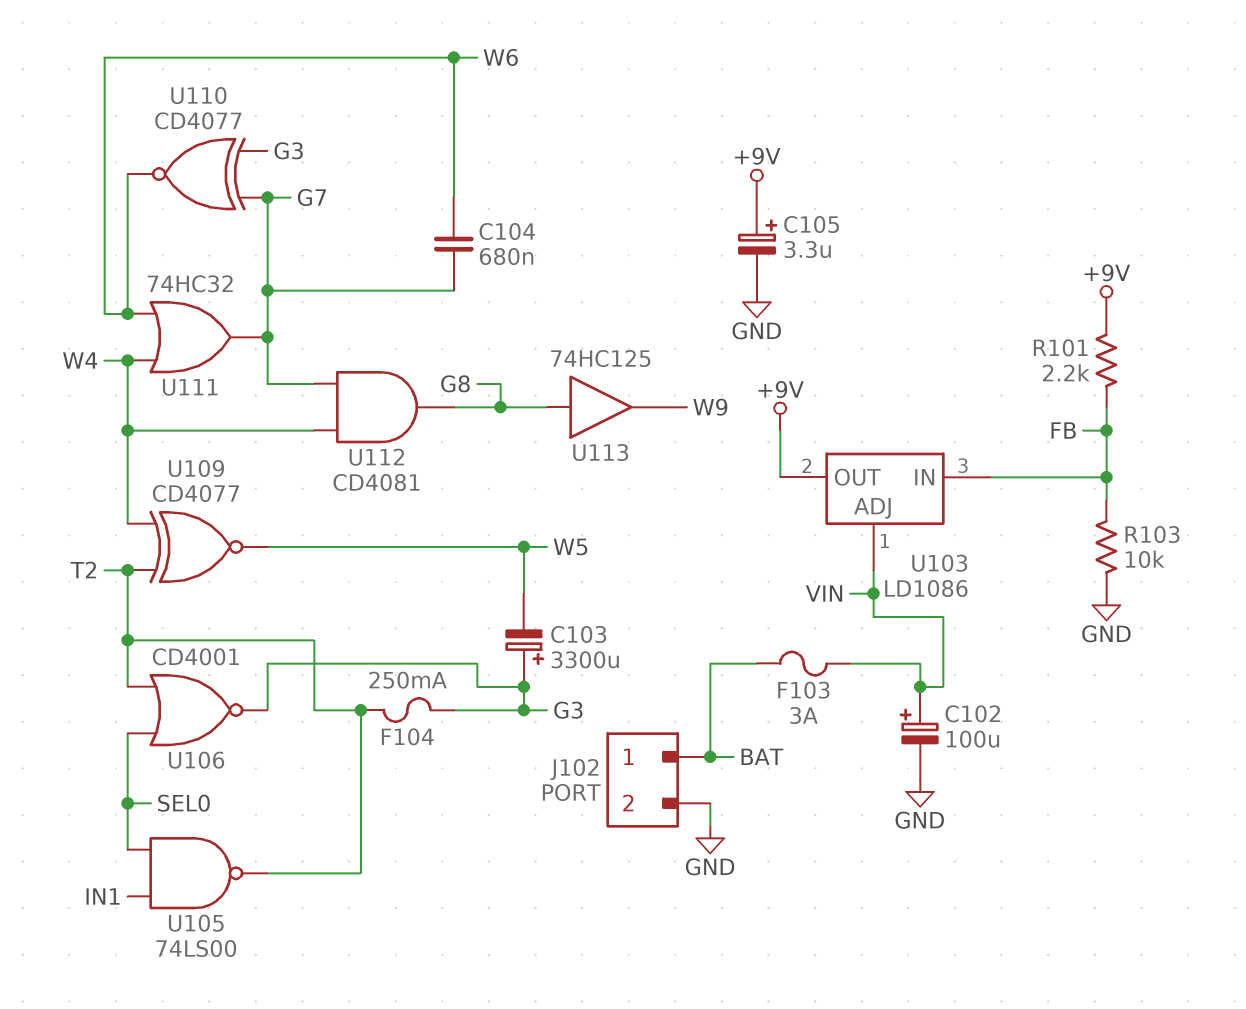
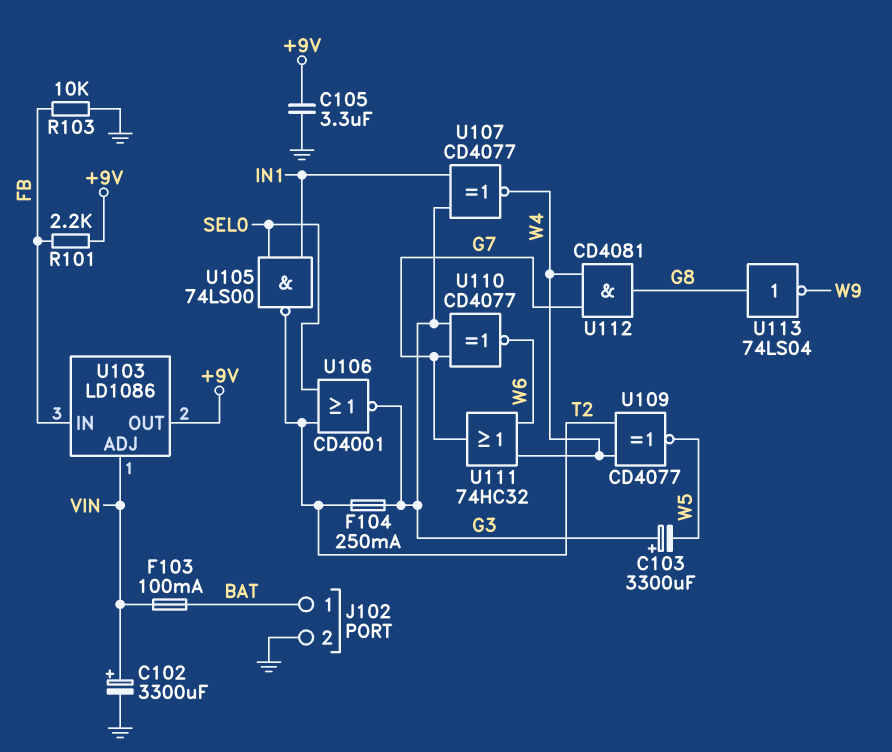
C102: 100uF (plus VIN, minus GND) -> 3300uF (plus VIN, minus GND)
C104: 680nF (G7, W6) -> none
C105: 3.3uF (plus +9V, minus GND) -> 3.3uF (+9V, GND)
F103: 3A (BAT, VIN) -> 100mA (BAT, VIN)
U107: none -> XNOR CD4077 (in G3, in IN1, out W4)
U113: buffer 74HC125 (in G8, out W9) -> NOT 74LS04 (in G8, out W9)

